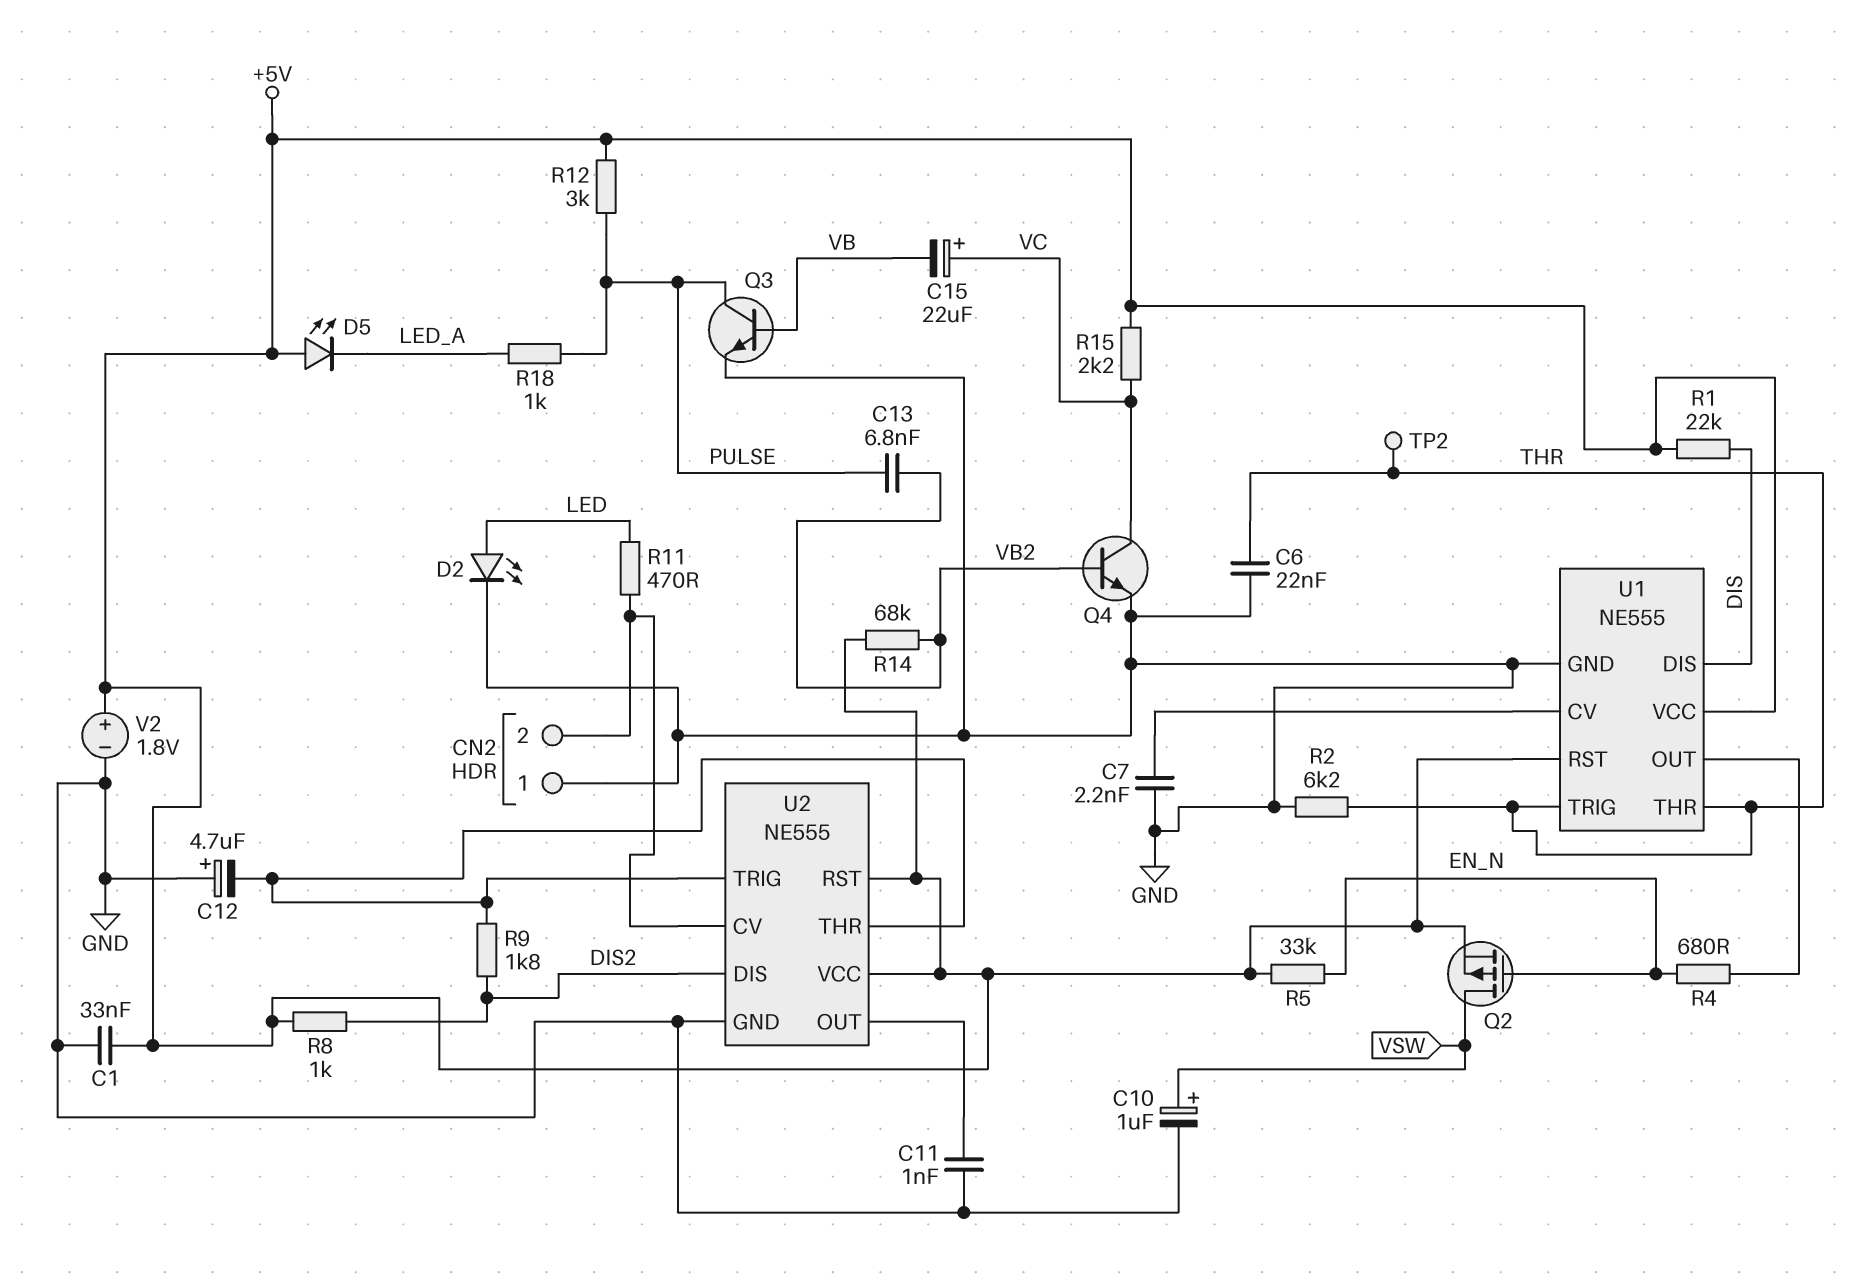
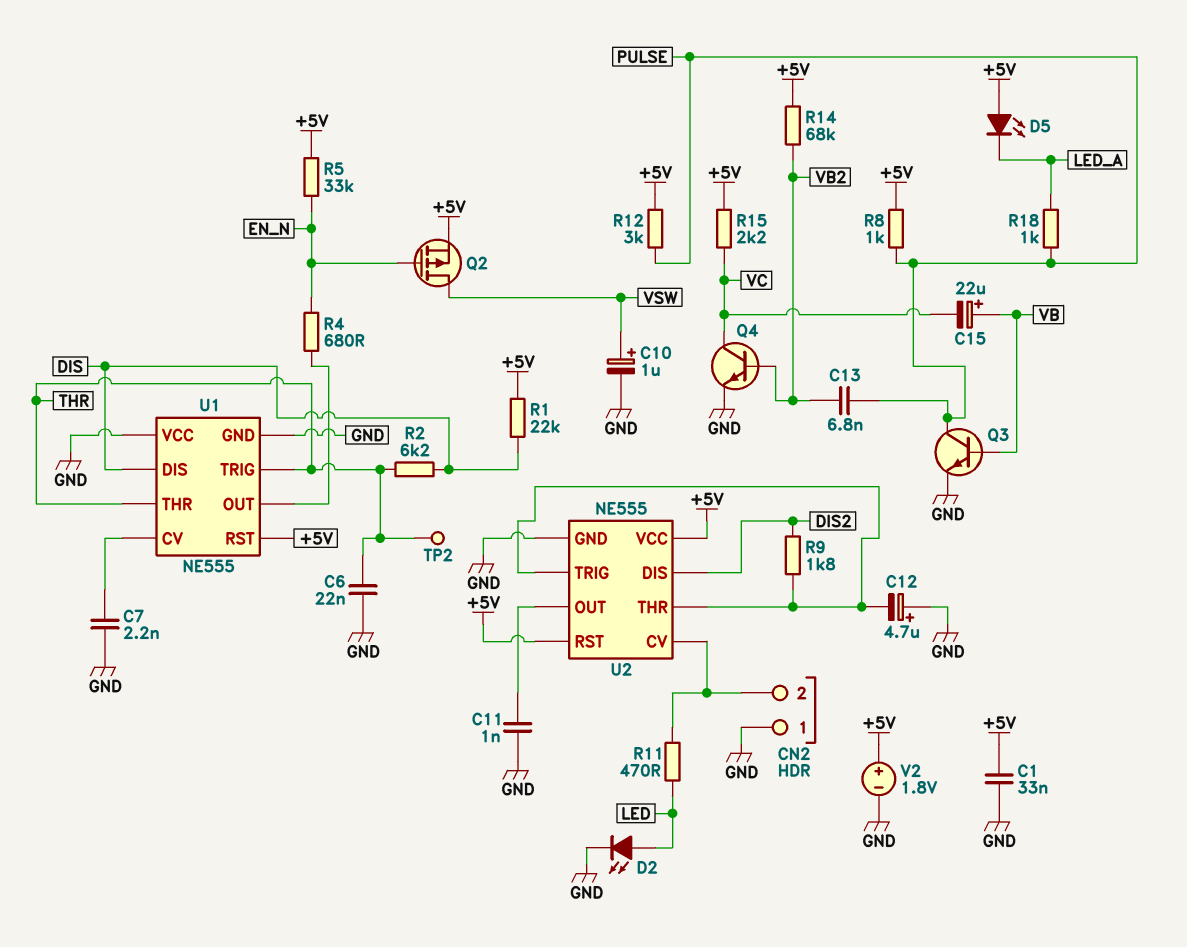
C15: 22uF (plus VC, minus VB) -> 22uF (plus VB, minus VC)
R2: 6.2k (GND, THR) -> 6.2k (DIS, THR)
R8: 1k (+5V, DIS2) -> 1k (+5V, PULSE)
U1 pin VCC: +5V -> GND

